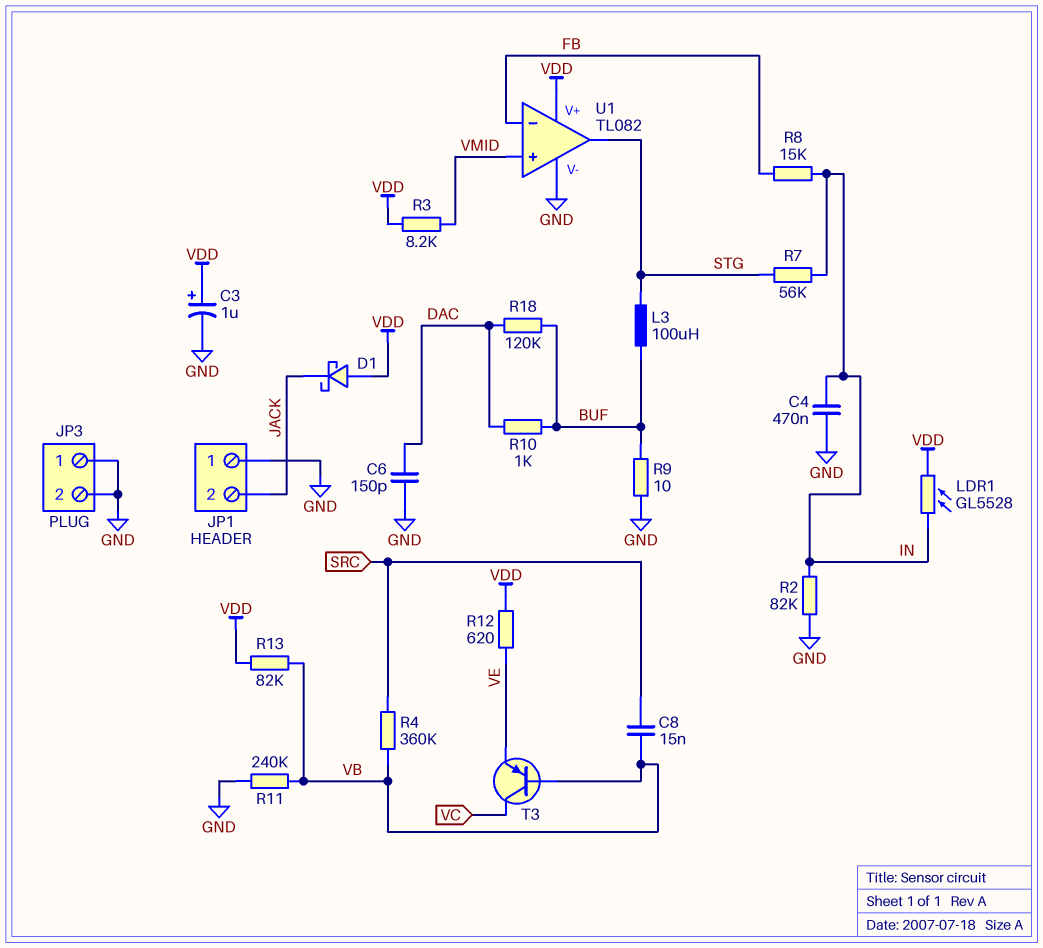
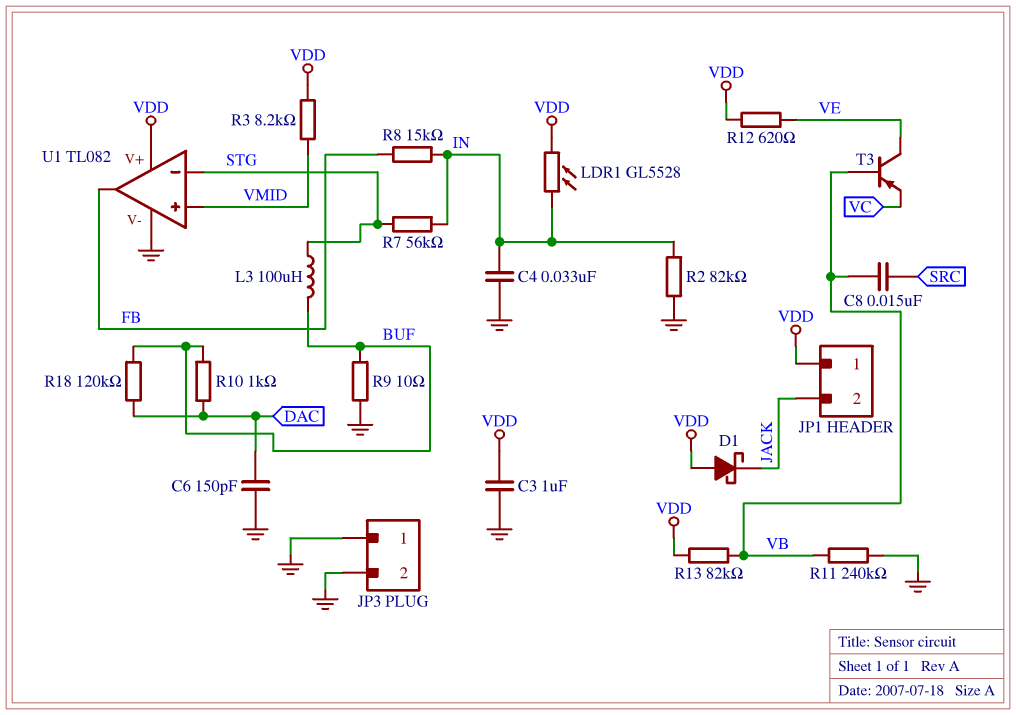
C3: 1uF (plus VDD, minus GND) -> 1uF (GND, VDD)
C4: 470nF (GND, IN) -> 33nF (GND, IN)
JP1 pin 1: GND -> VDD
R4: 360k (SRC, VB) -> none
T3: PNP (B VB, C VC, E VE) -> PNP (B VB, C VE, E VC)
U1 pin in-: FB -> STG
U1 pin out: STG -> FB

